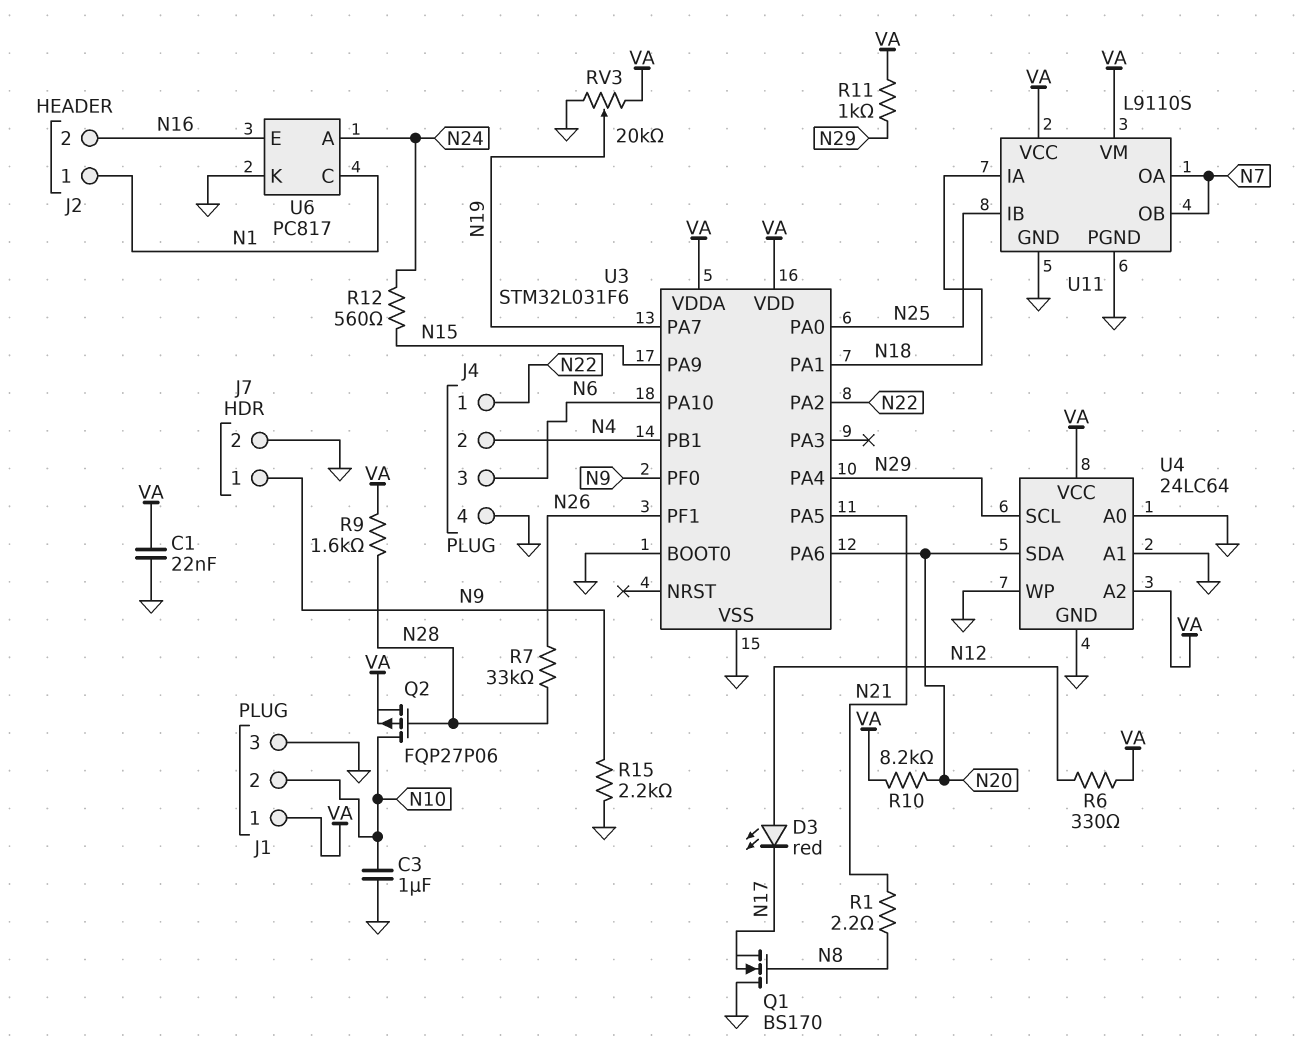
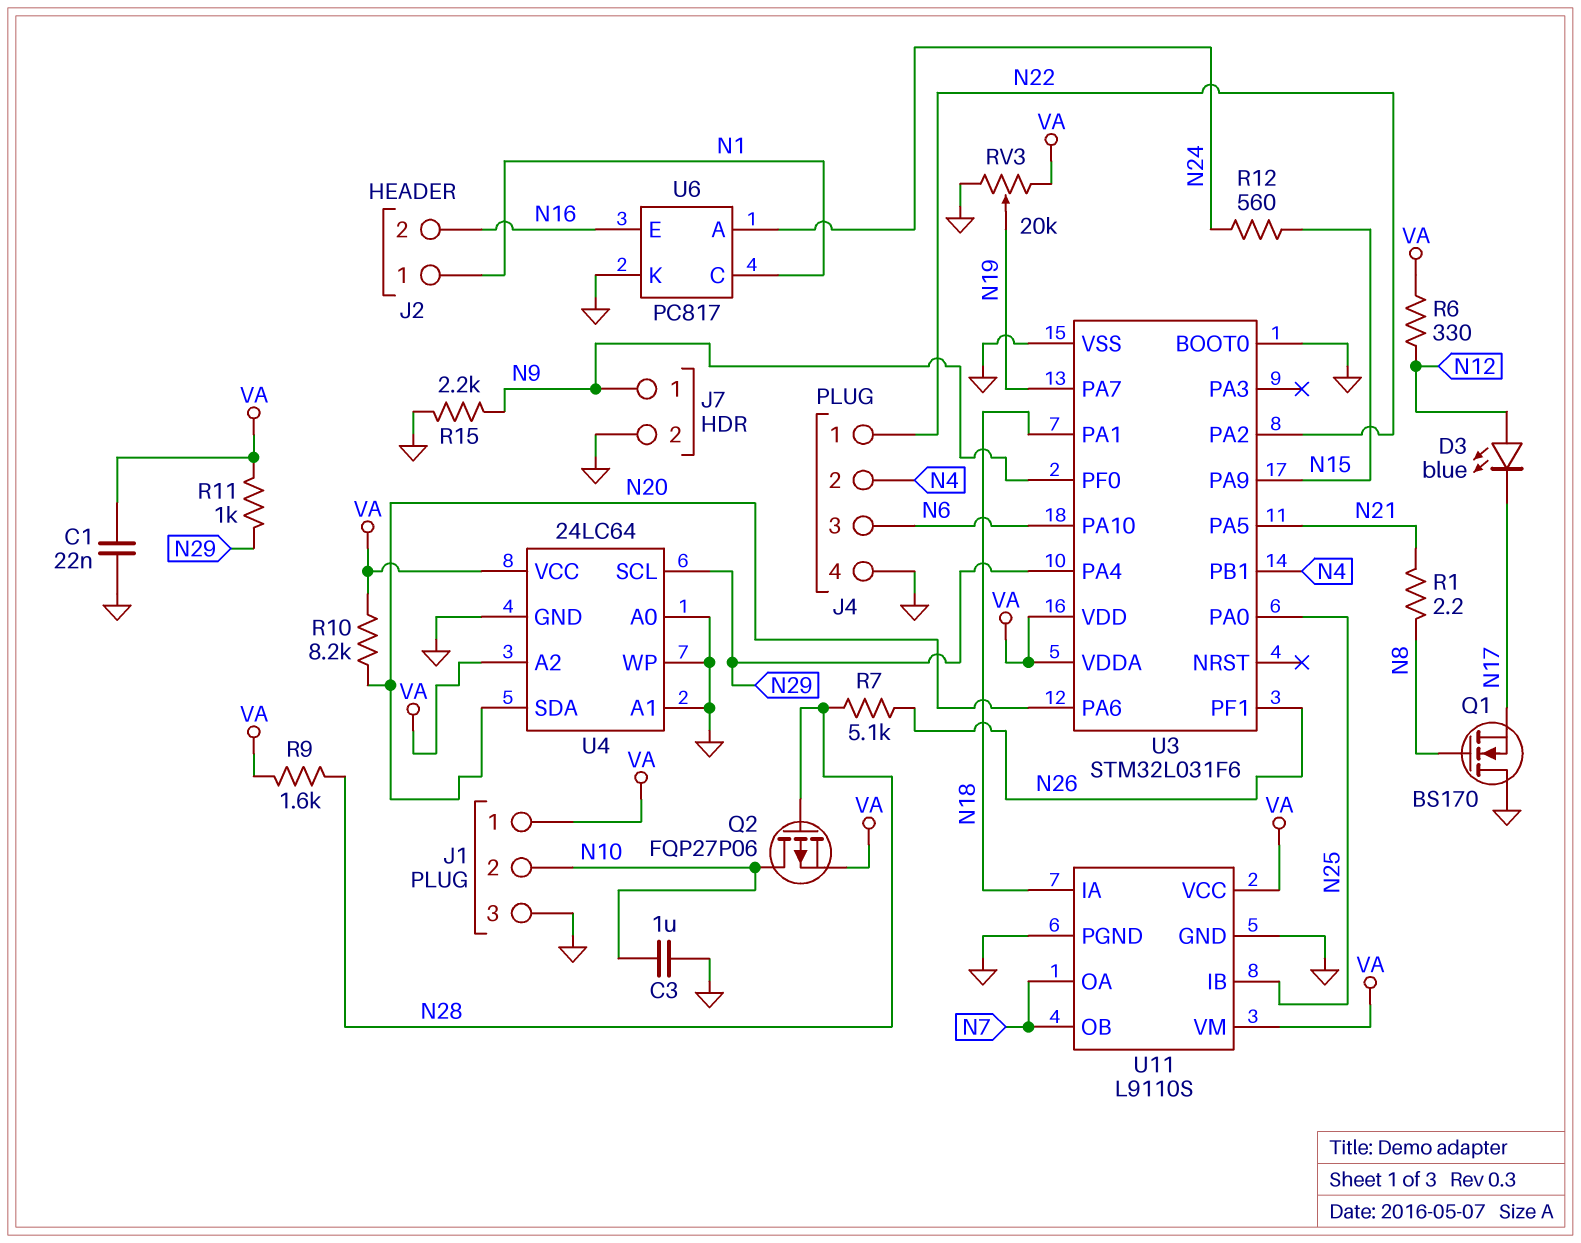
D3: LED red (A N12, K N17) -> LED blue (A N12, K N17)
R7: 33k (N26, N28) -> 5.1k (N26, N28)

